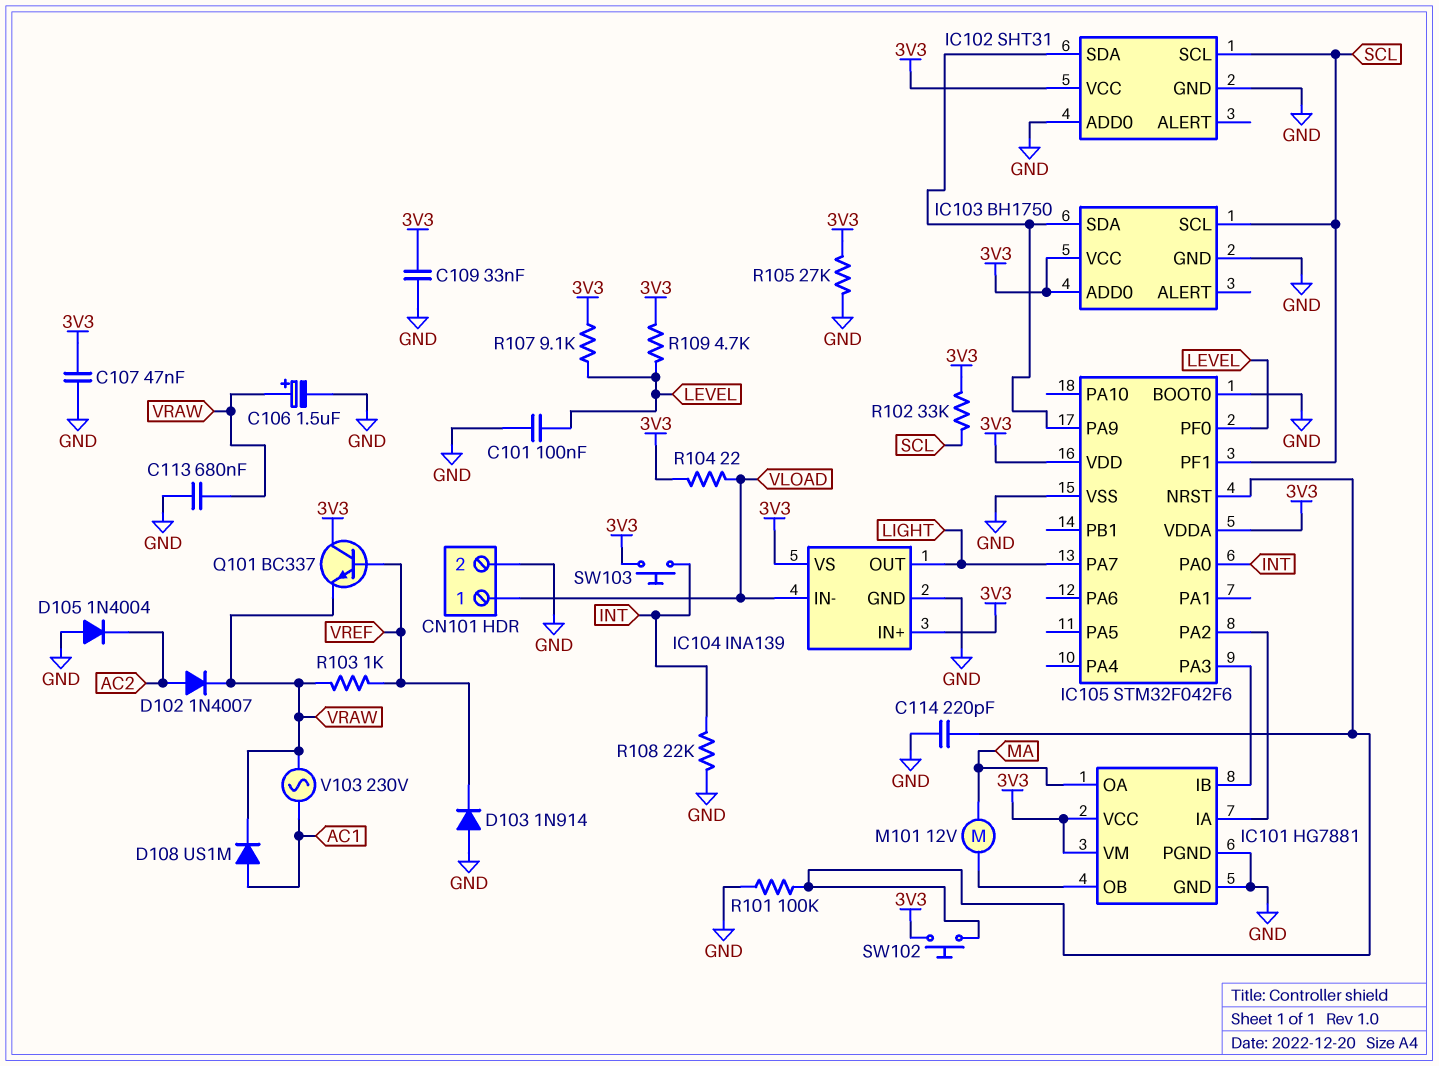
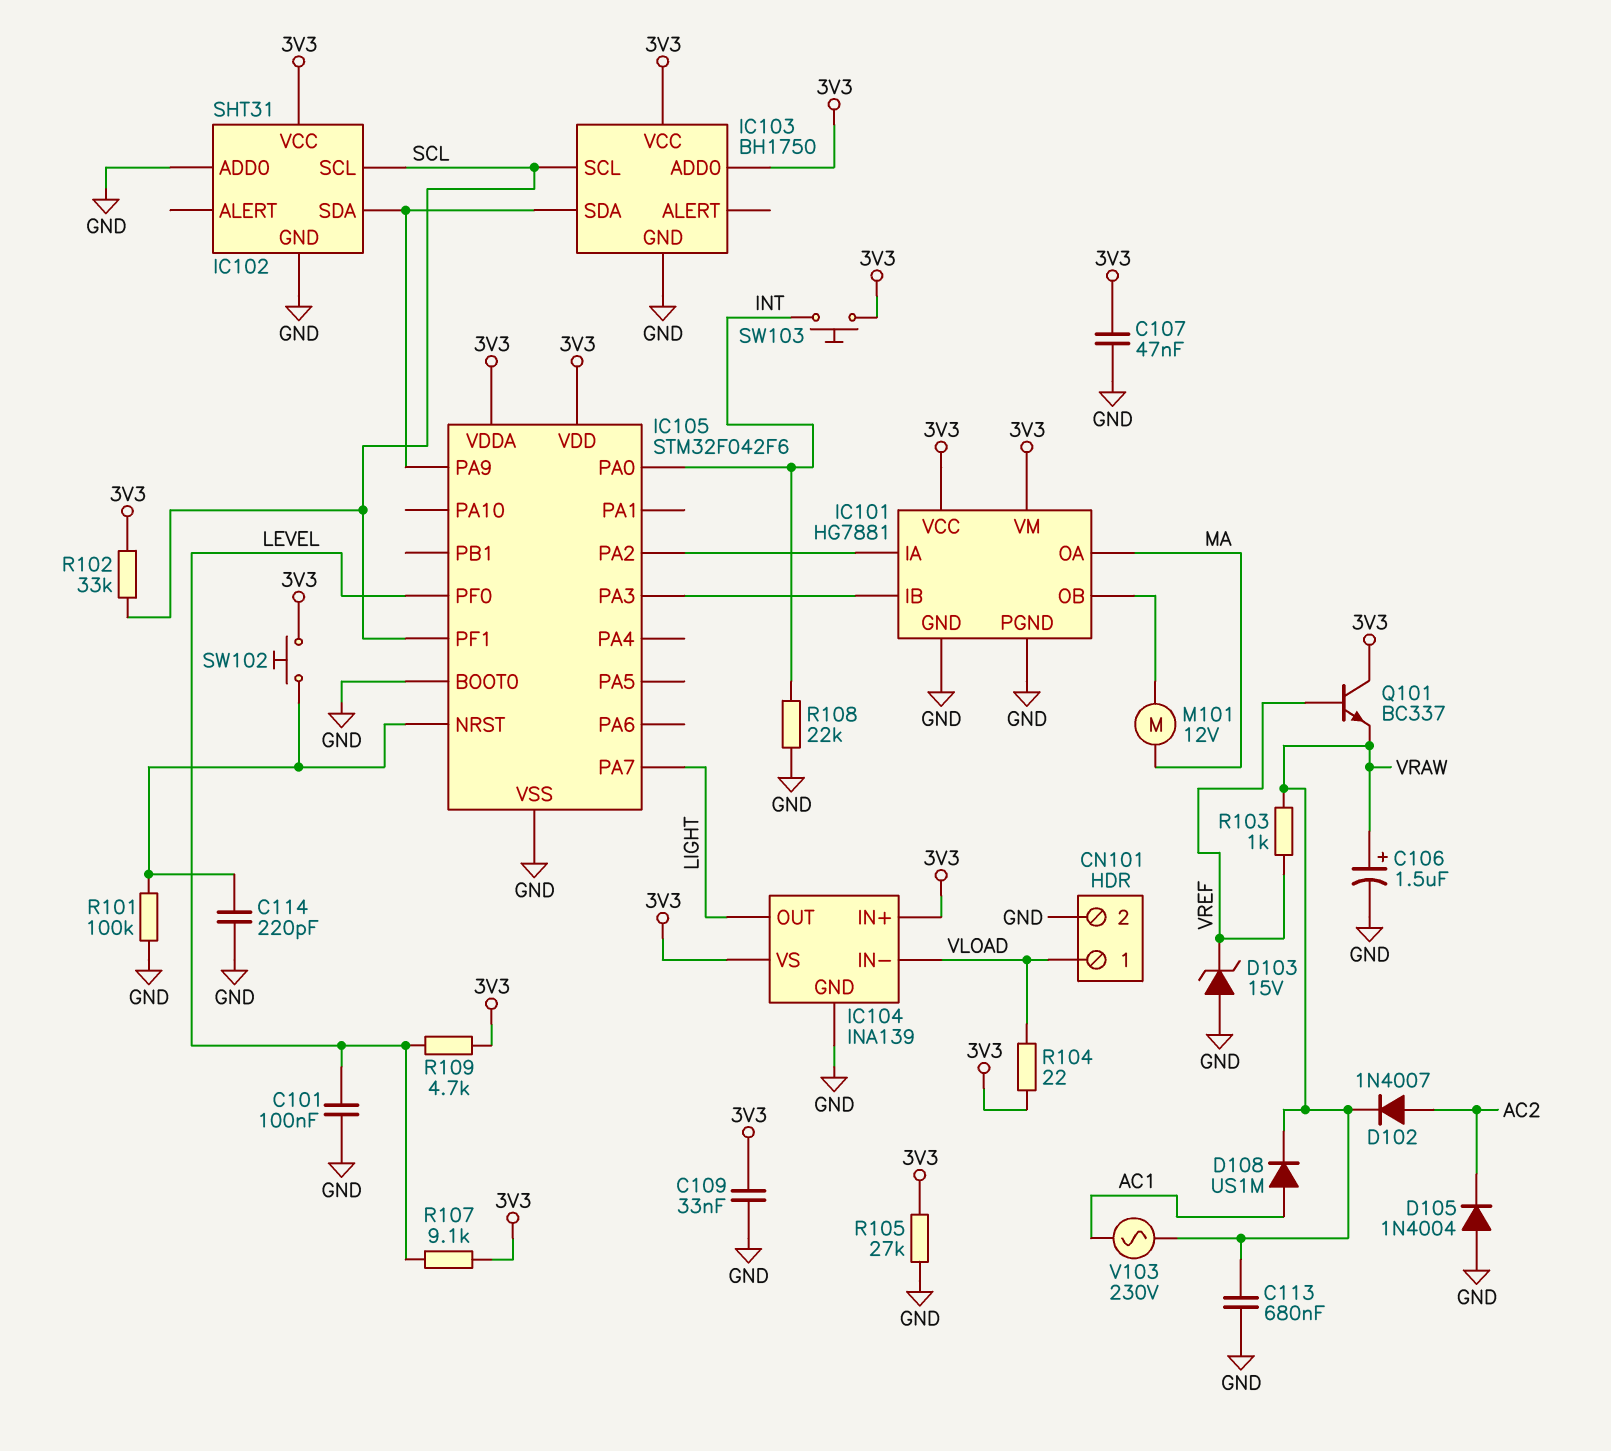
D103: diode 1N914 (A GND, K VREF) -> zener 15V (A GND, K VREF)

